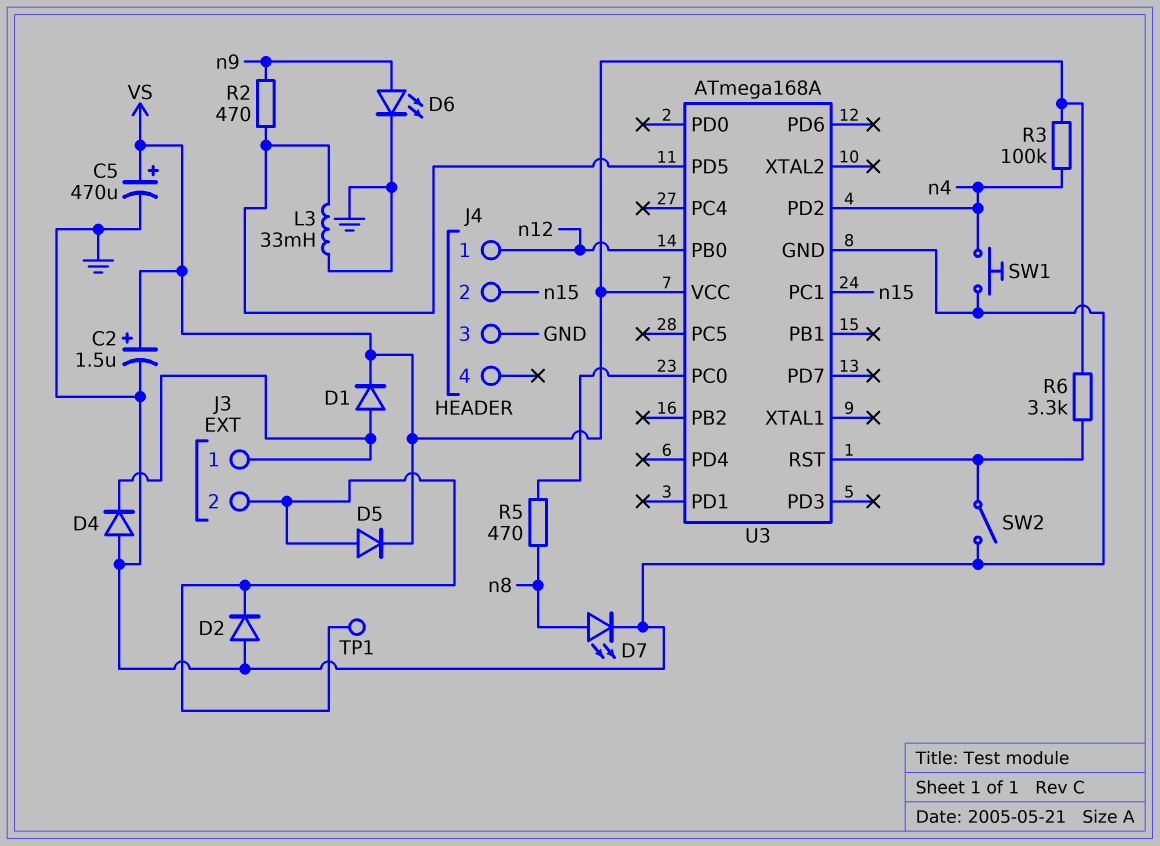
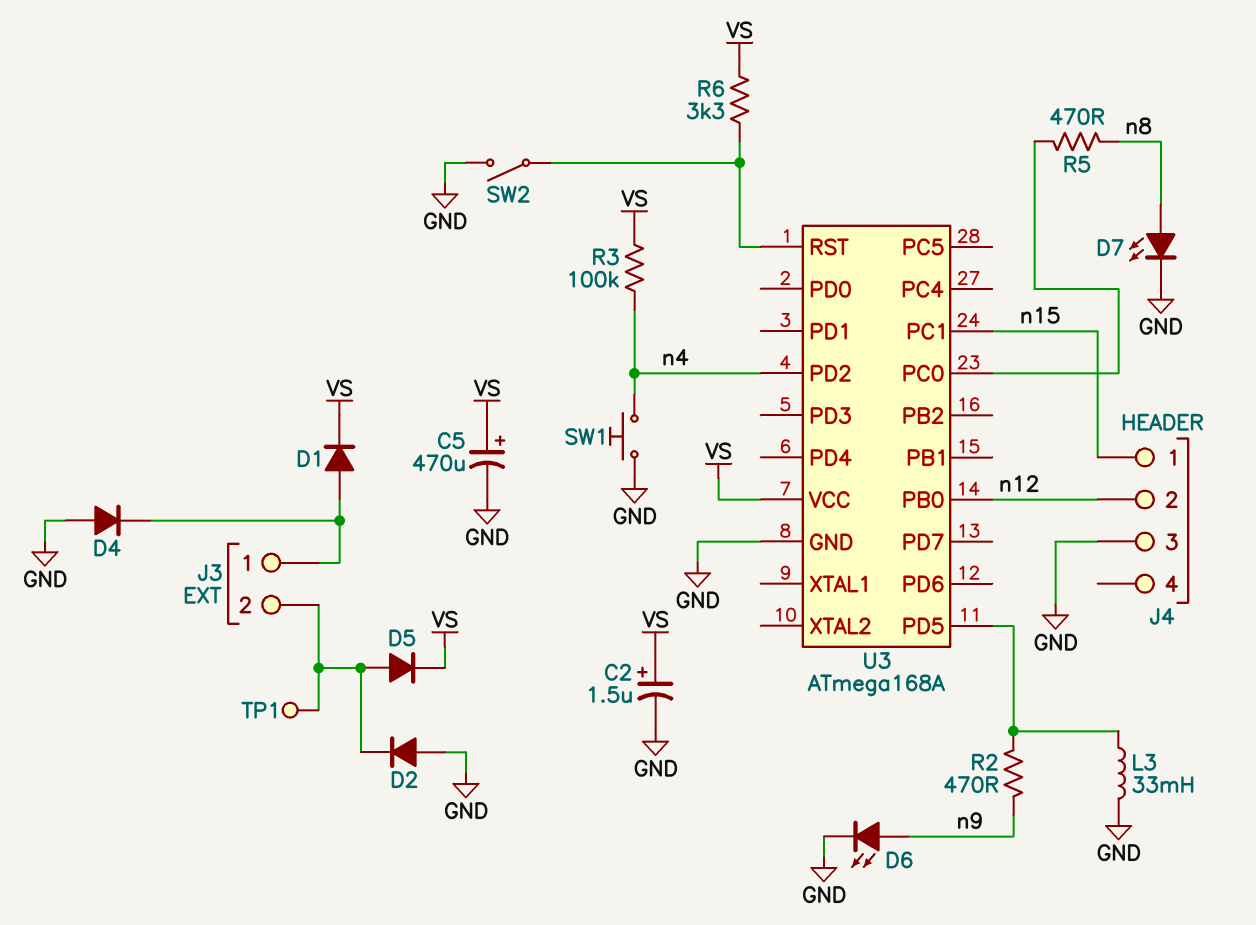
J4 pin 1: n12 -> n15
J4 pin 2: n15 -> n12

